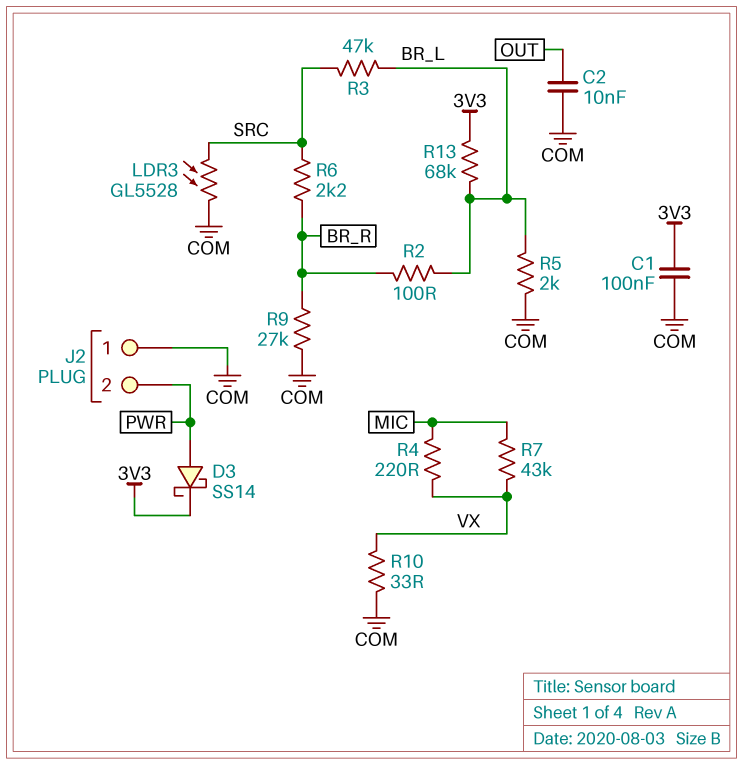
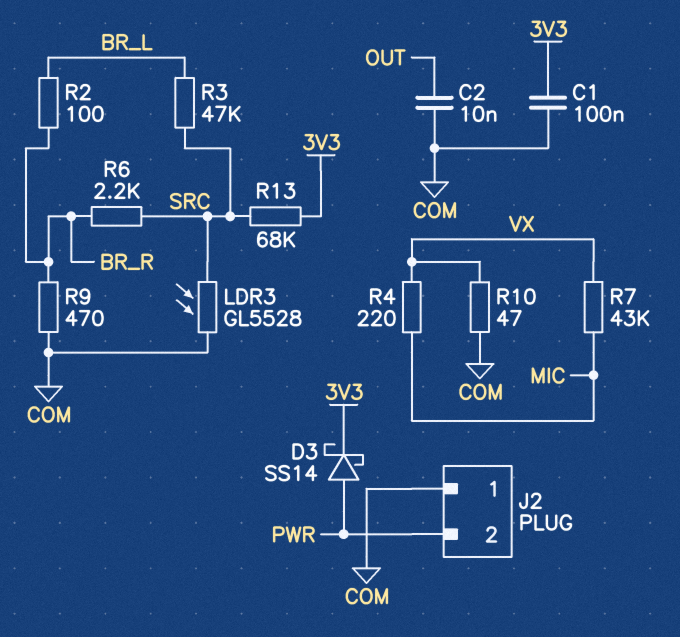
R5: 2k (BR_L, COM) -> none
R9: 27k (BR_R, COM) -> 470 (BR_R, COM)
R10: 33 (COM, VX) -> 47 (COM, VX)
R13: 68k (3V3, BR_L) -> 68k (3V3, SRC)

